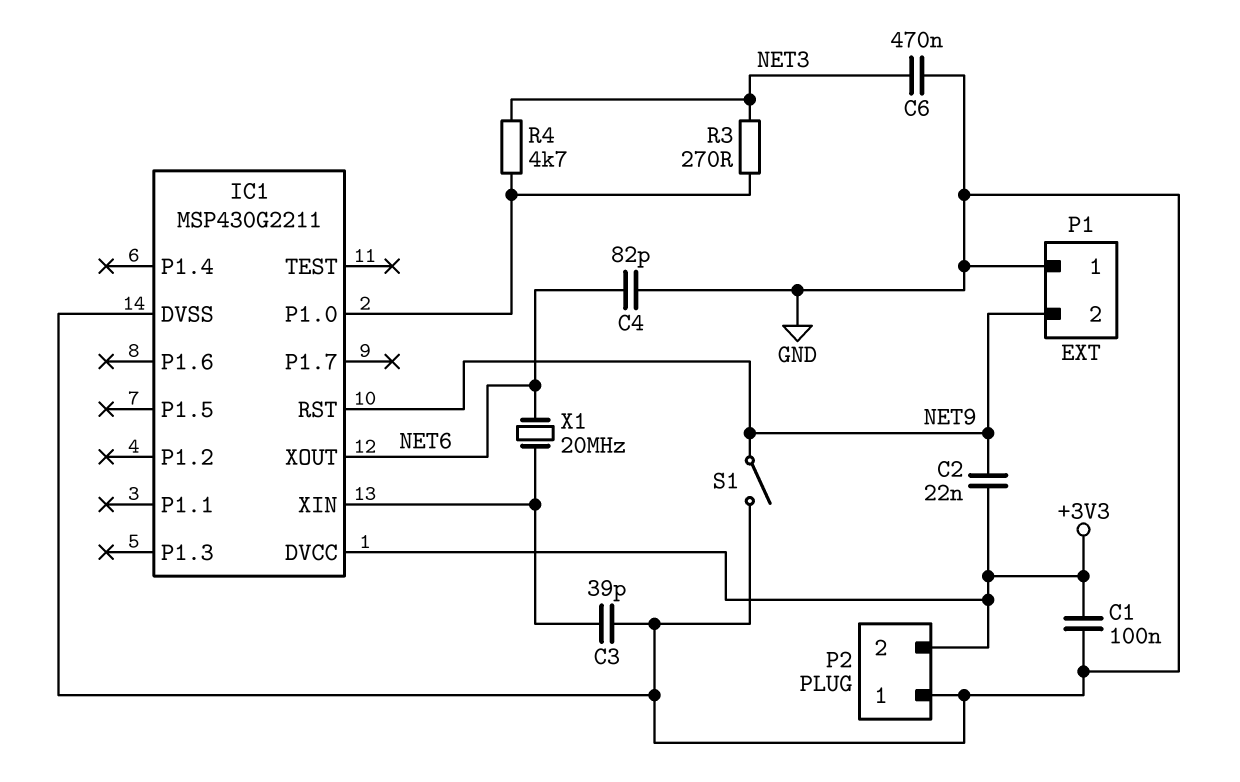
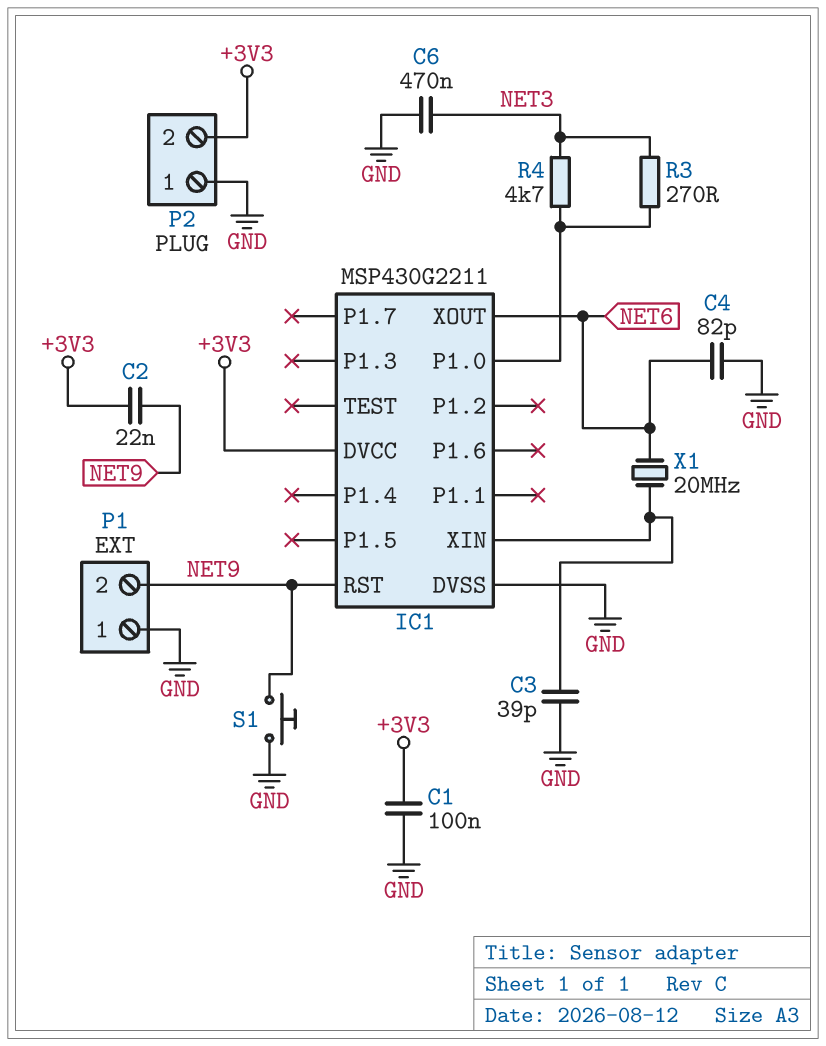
S1: switch (GND, NET9) -> button (GND, NET9)

